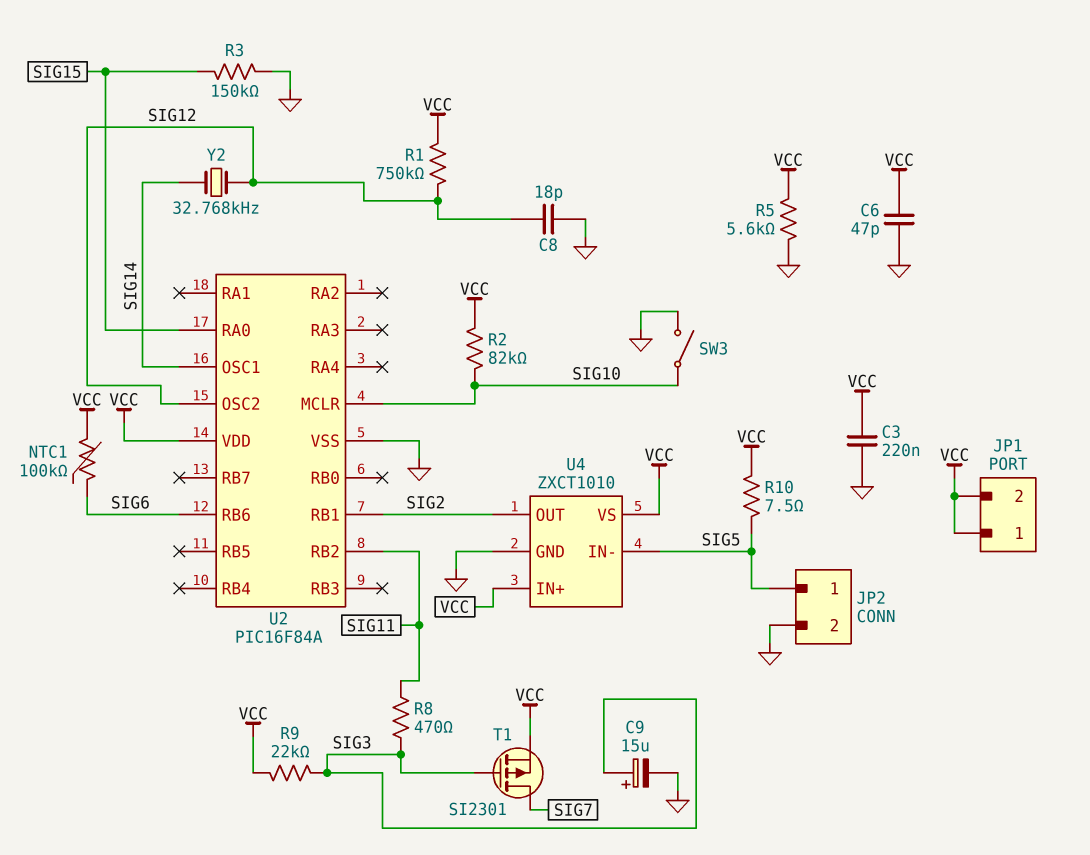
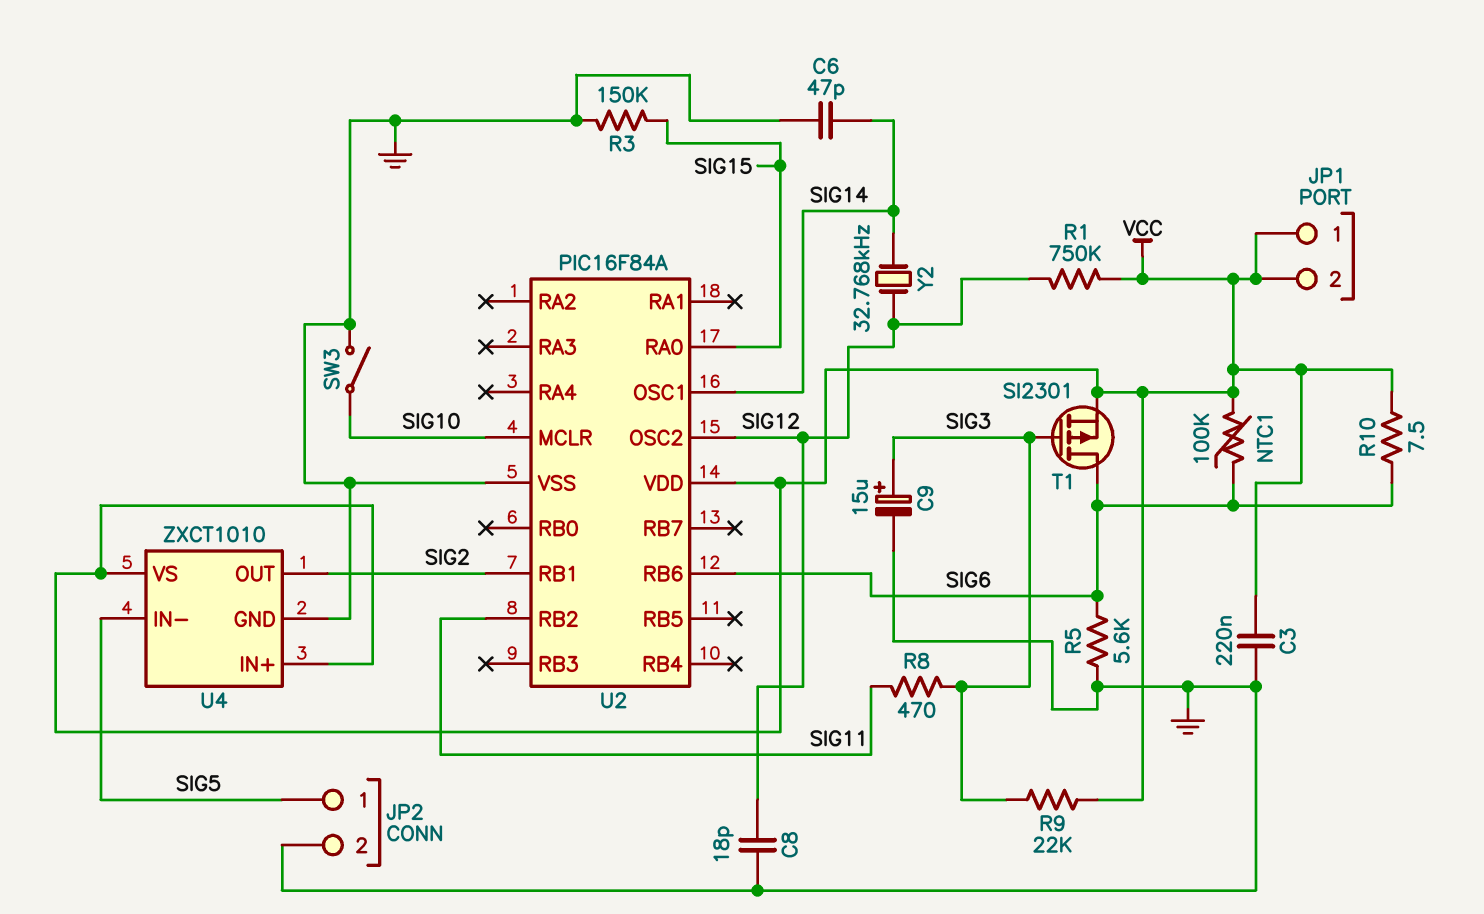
C6: 47pF (GND, VCC) -> 47pF (GND, SIG14)
R2: 82k (SIG10, VCC) -> none
R5: 5.6k (GND, VCC) -> 5.6k (GND, SIG6)
R10: 7.5 (SIG5, VCC) -> 7.5 (SIG6, VCC)
T1: PMOS SI2301 (G SIG3, D SIG7, S VCC) -> PMOS SI2301 (G SIG3, D SIG6, S VCC)

